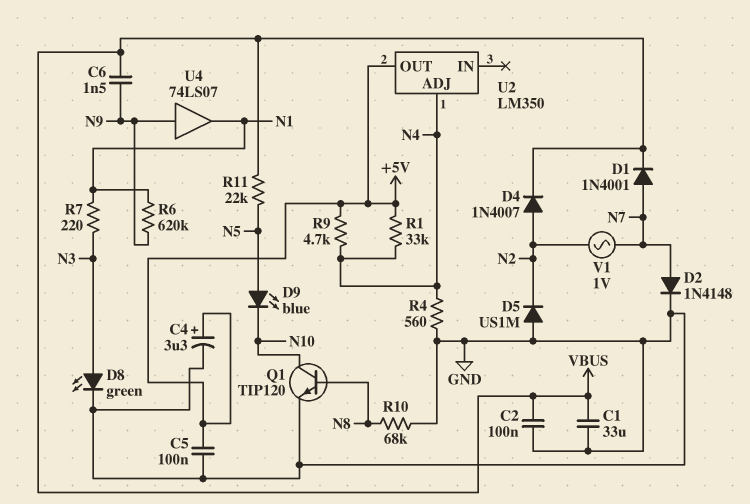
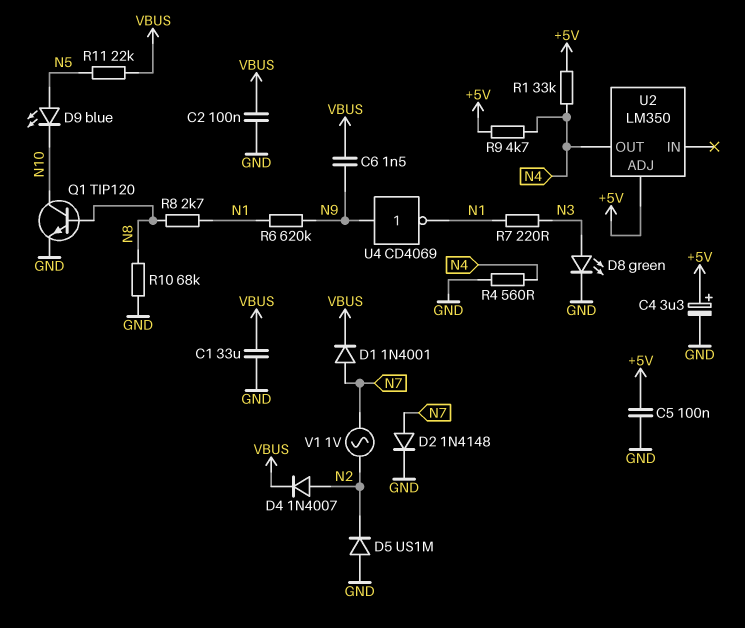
R8: none -> 2.7k (N1, N8)
U2 pin ADJ: N4 -> +5V
U2 pin OUT: +5V -> N4
U4: buffer 74LS07 (in N9, out N1) -> NOT CD4069 (in N9, out N1)

